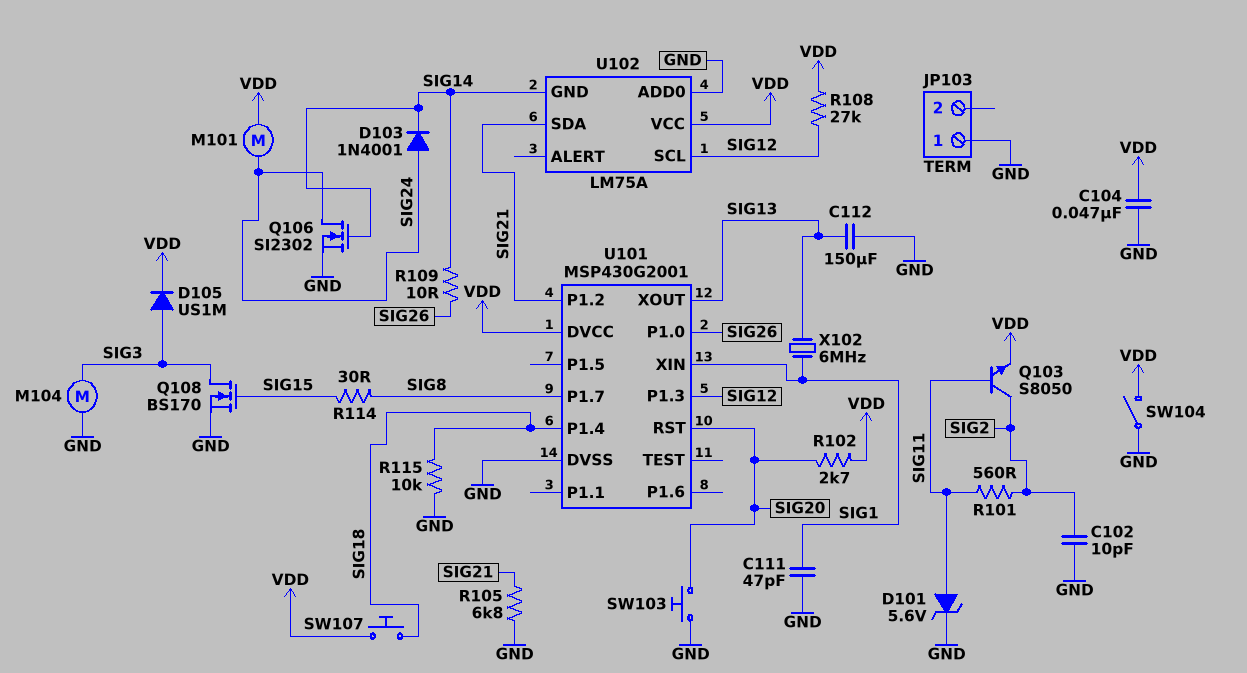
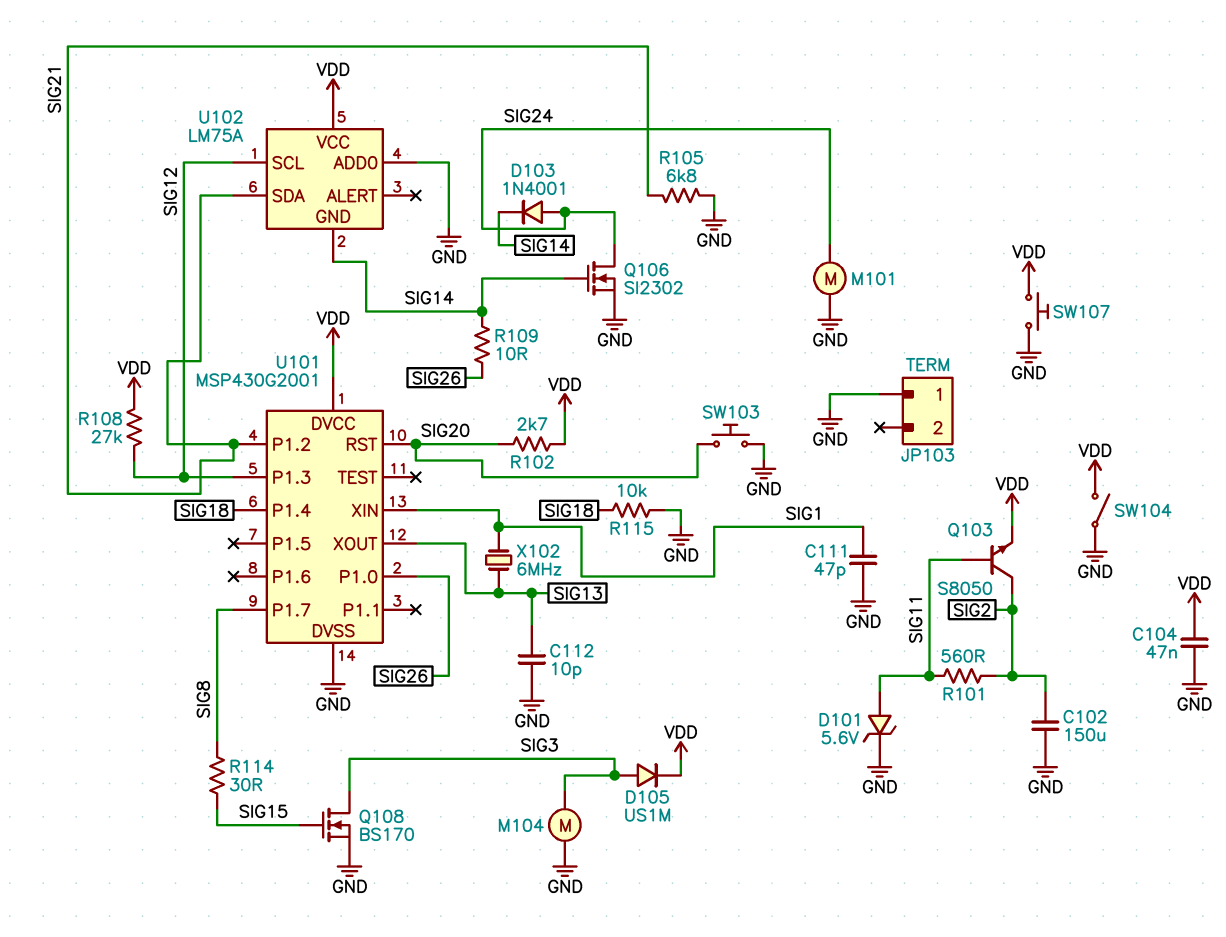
C102: 10pF (GND, SIG2) -> 150uF (GND, SIG2)
C112: 150uF (GND, SIG13) -> 10pF (GND, SIG13)
M101: motor (SIG24, VDD) -> motor (GND, SIG24)
SW107: button (SIG18, VDD) -> button (GND, VDD)

